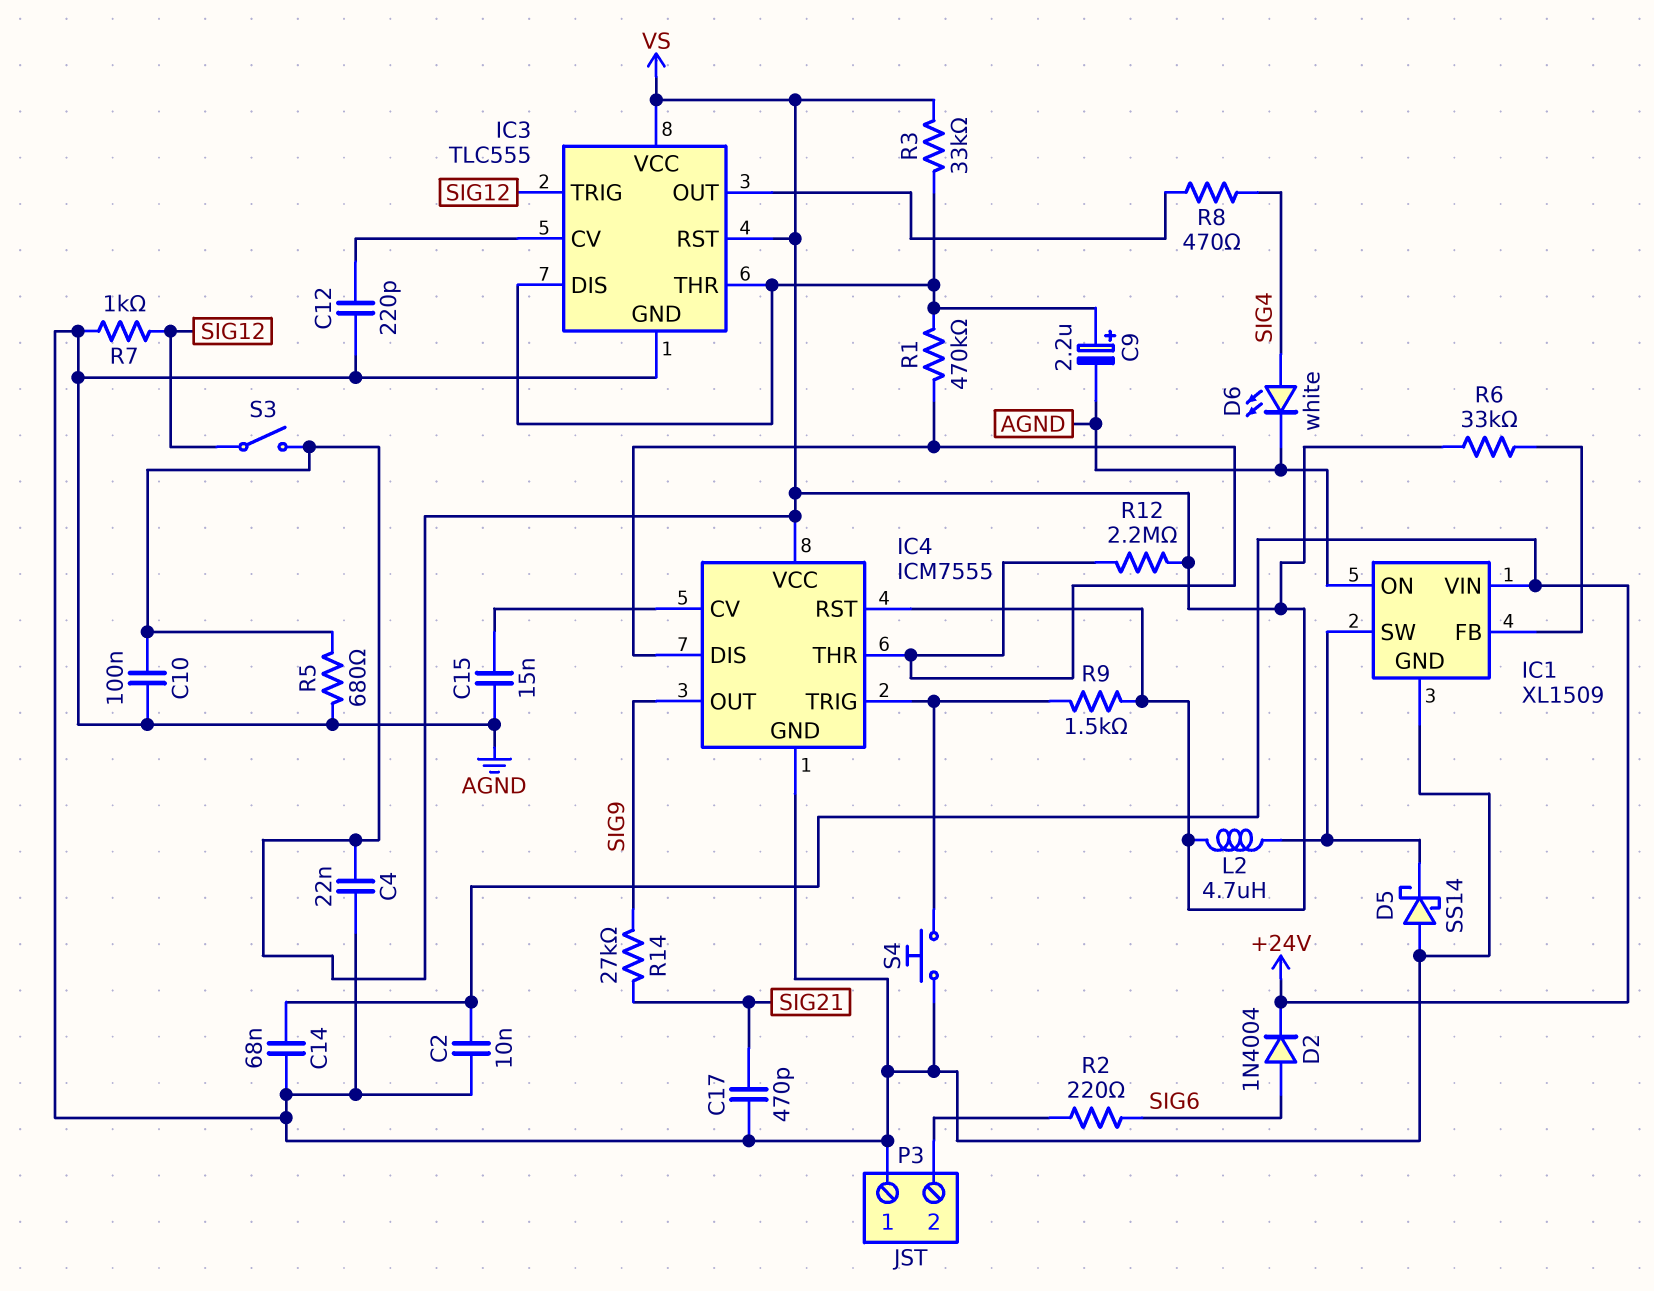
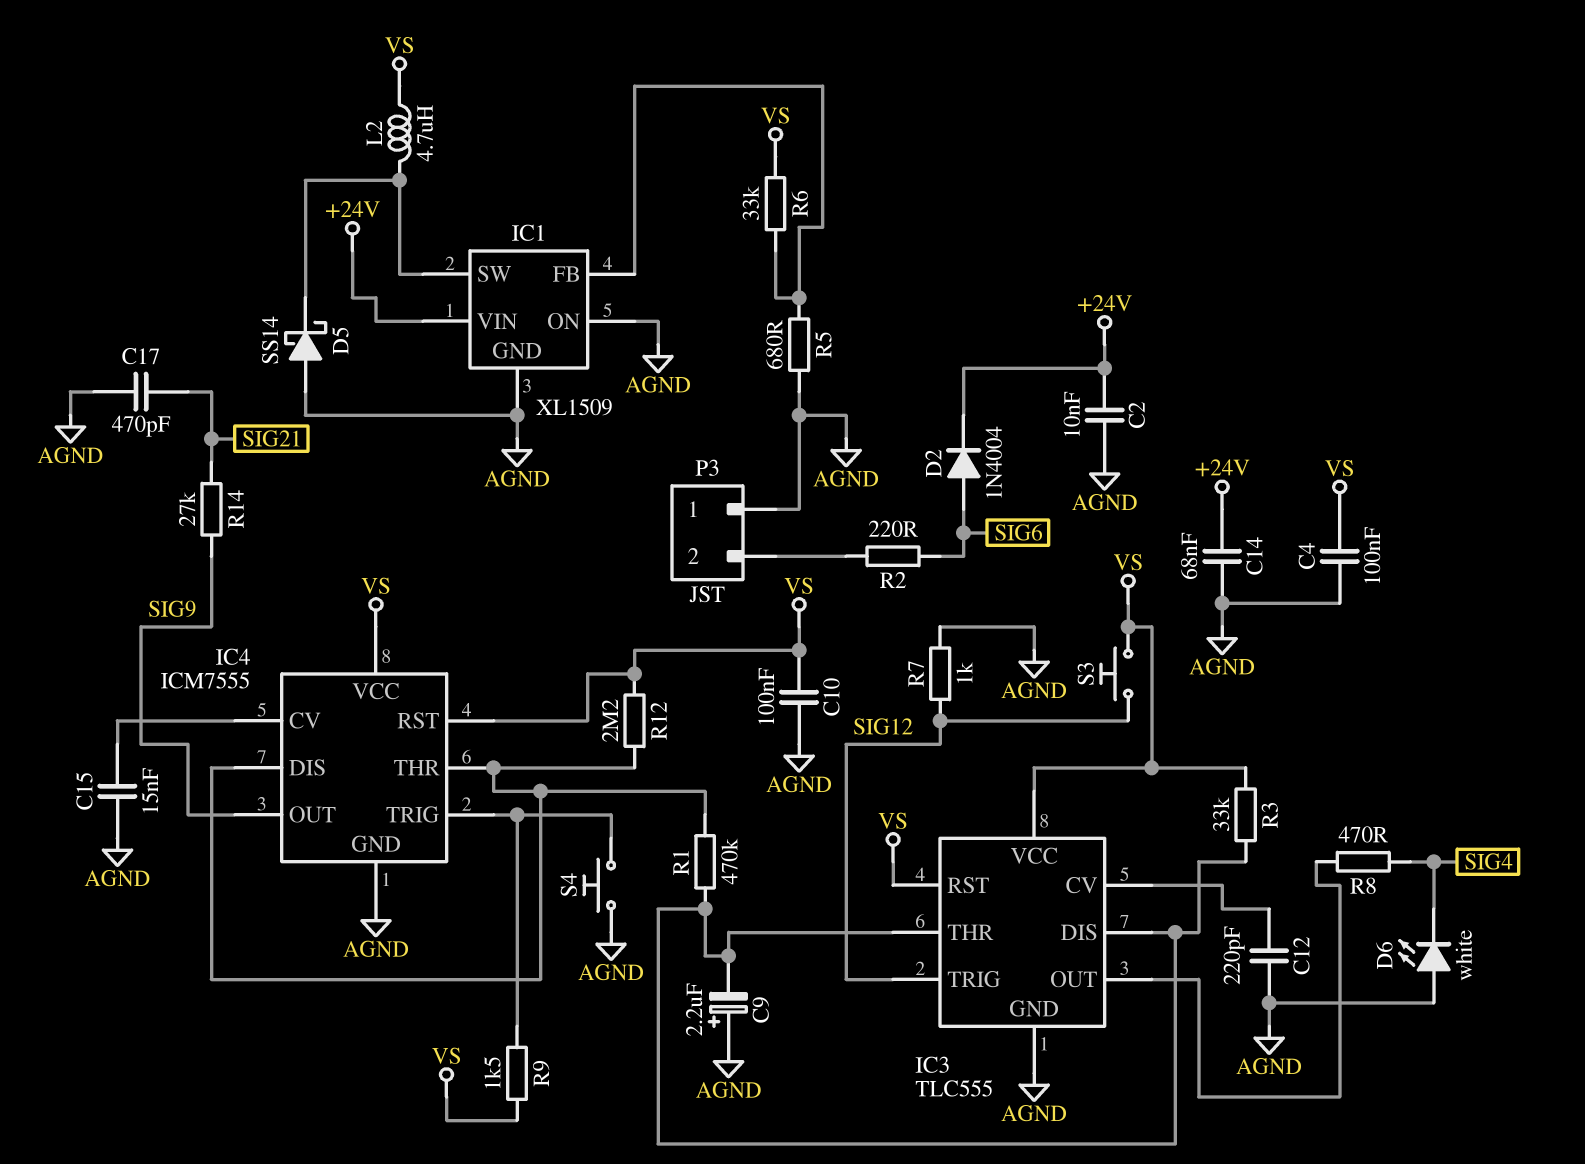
C4: 22nF (AGND, VS) -> 100nF (AGND, VS)
C9: 2.2uF (plus IC3/DIS, minus AGND) -> 2.2uF (plus AGND, minus IC3/DIS)
D6: LED white (A SIG4, K AGND) -> LED white (A AGND, K SIG4)
R5: 680 (AGND, VS) -> 680 (AGND, IC1/FB)
S3: switch (SIG12, VS) -> button (SIG12, VS)

